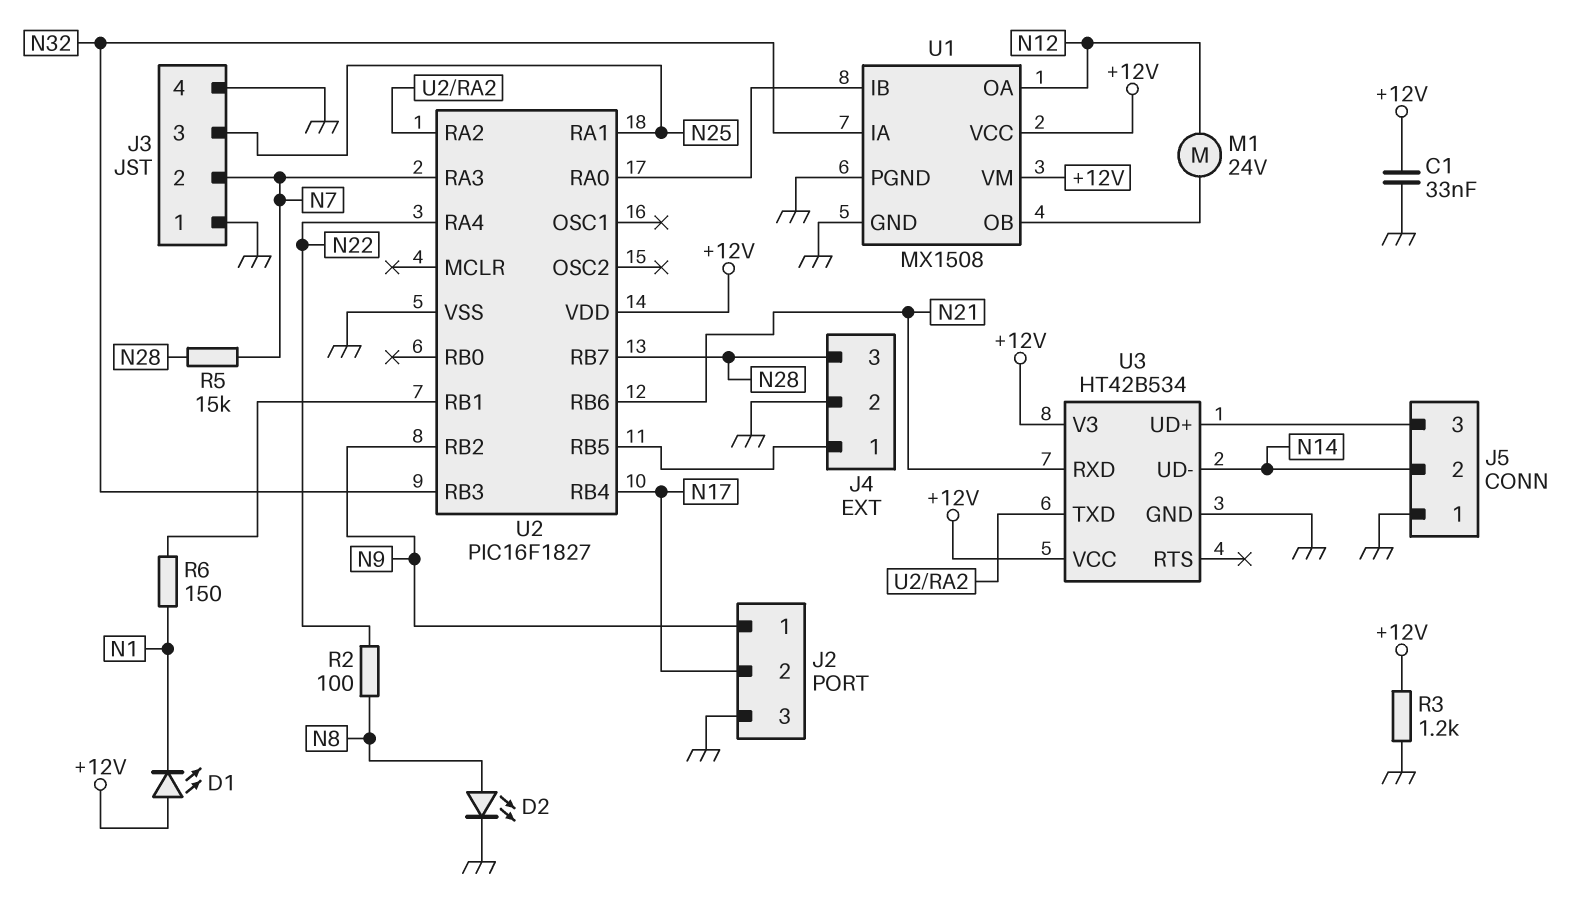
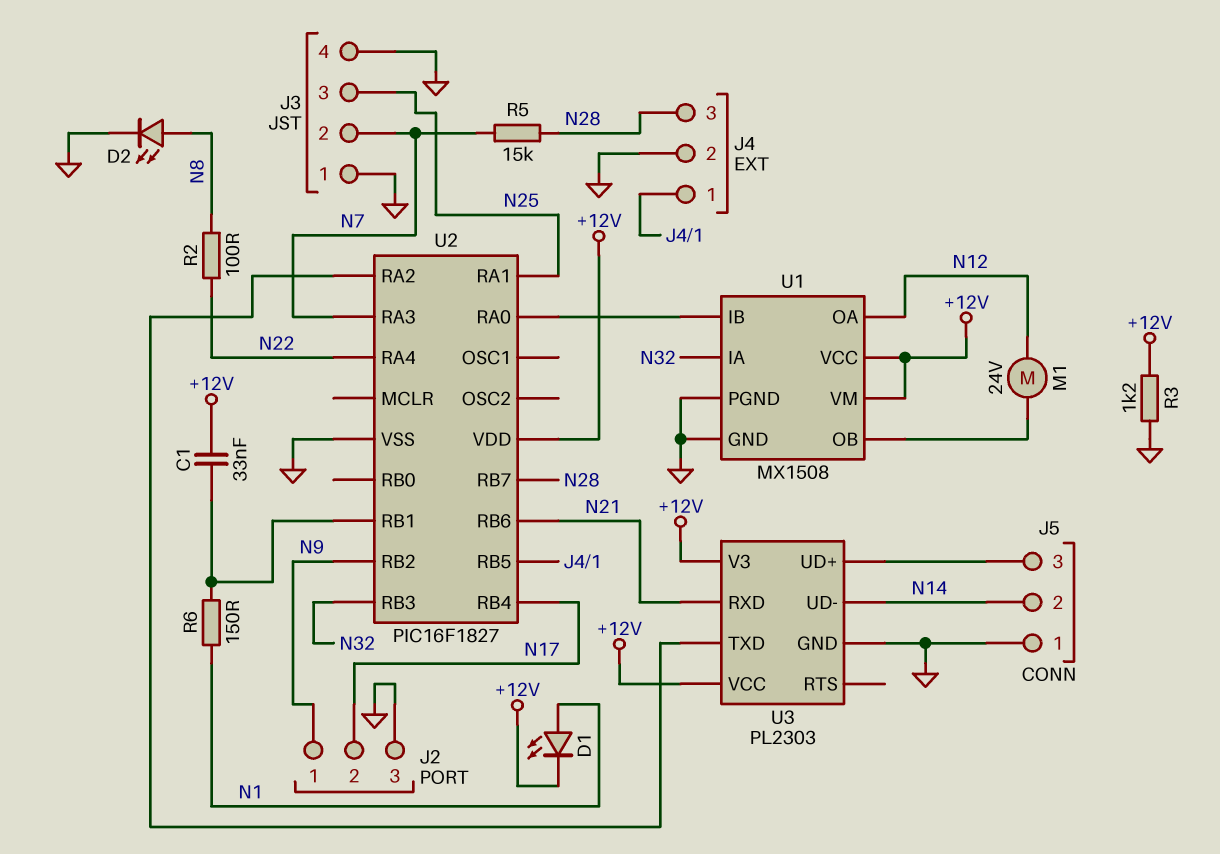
C1: 33nF (+12V, GND) -> 33nF (+12V, U2/RB1)
D1: LED (A +12V, K N1) -> LED (A N1, K +12V)
U3: HT42B534 -> PL2303

